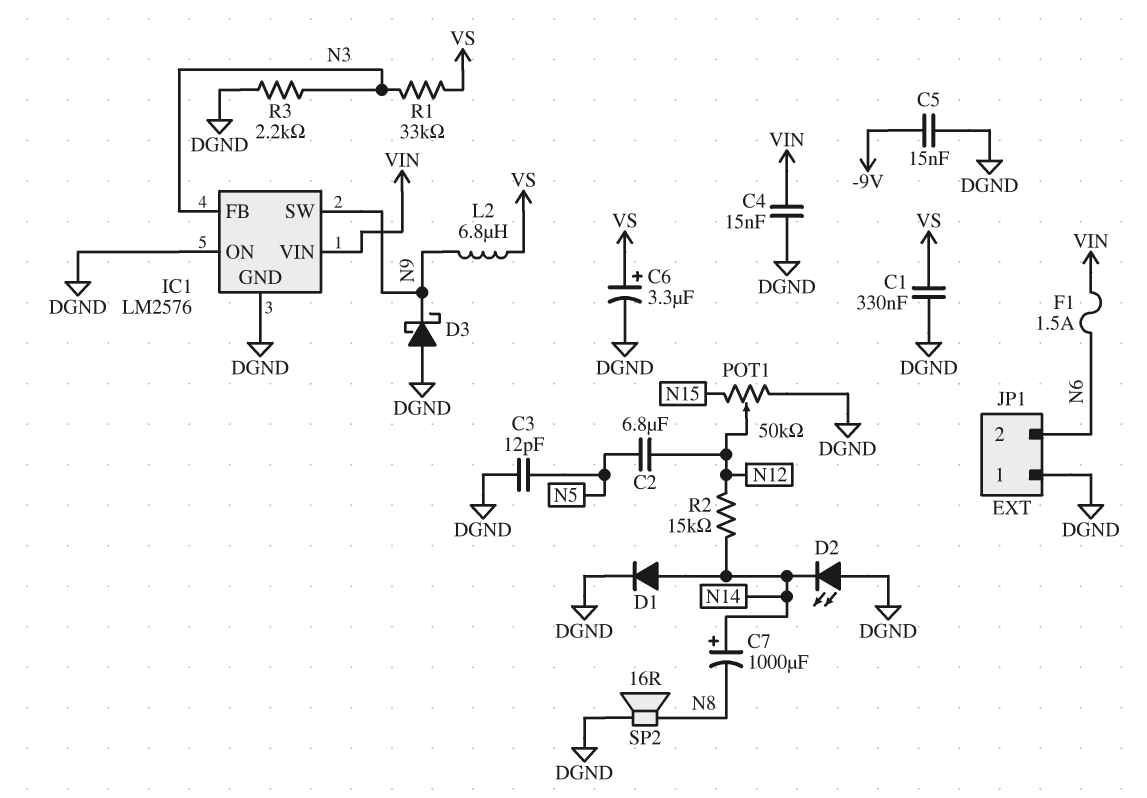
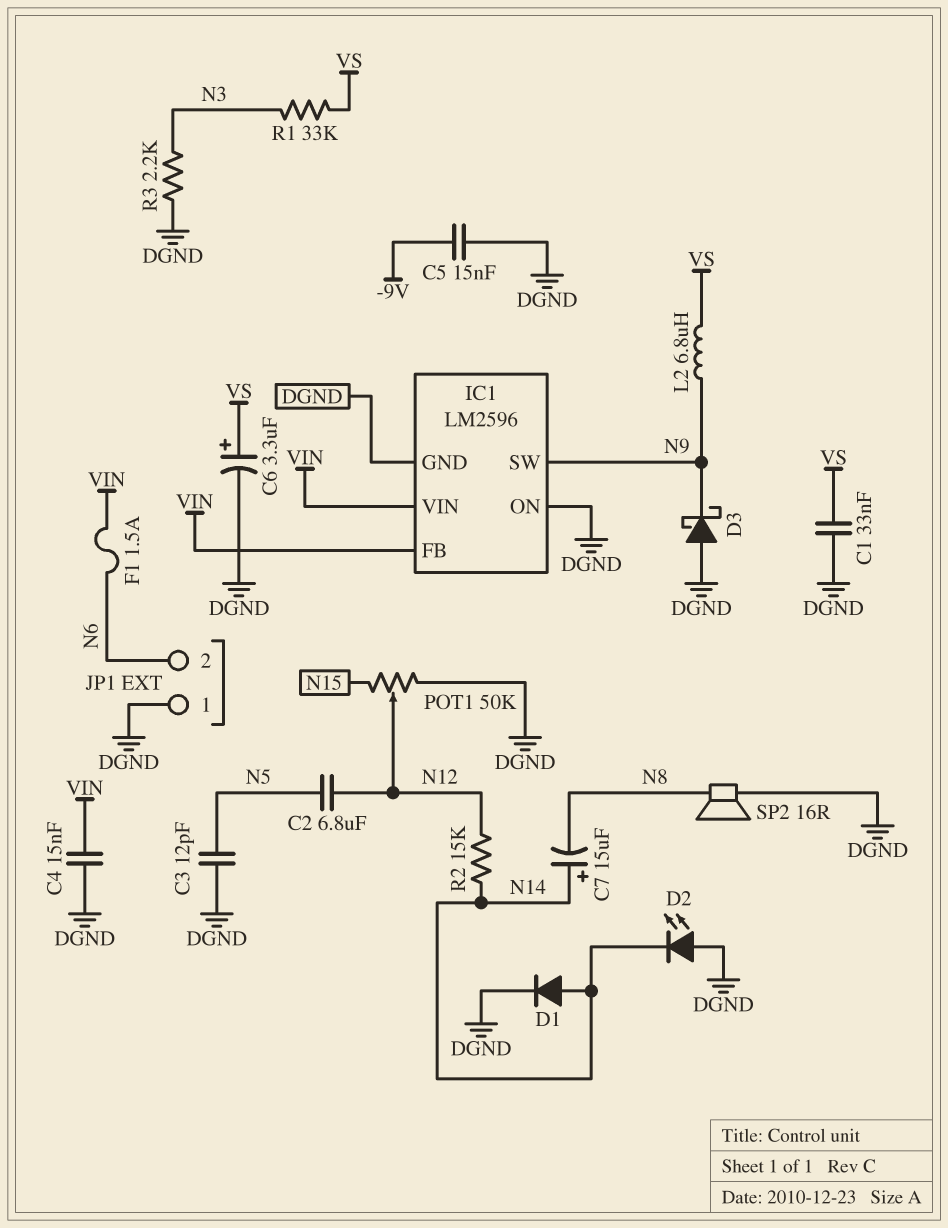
C1: 330nF (DGND, VS) -> 33nF (DGND, VS)
C7: 1000uF (plus N14, minus N8) -> 15uF (plus N14, minus N8)
IC1: LM2576 -> LM2596
IC1 pin FB: N3 -> VIN

